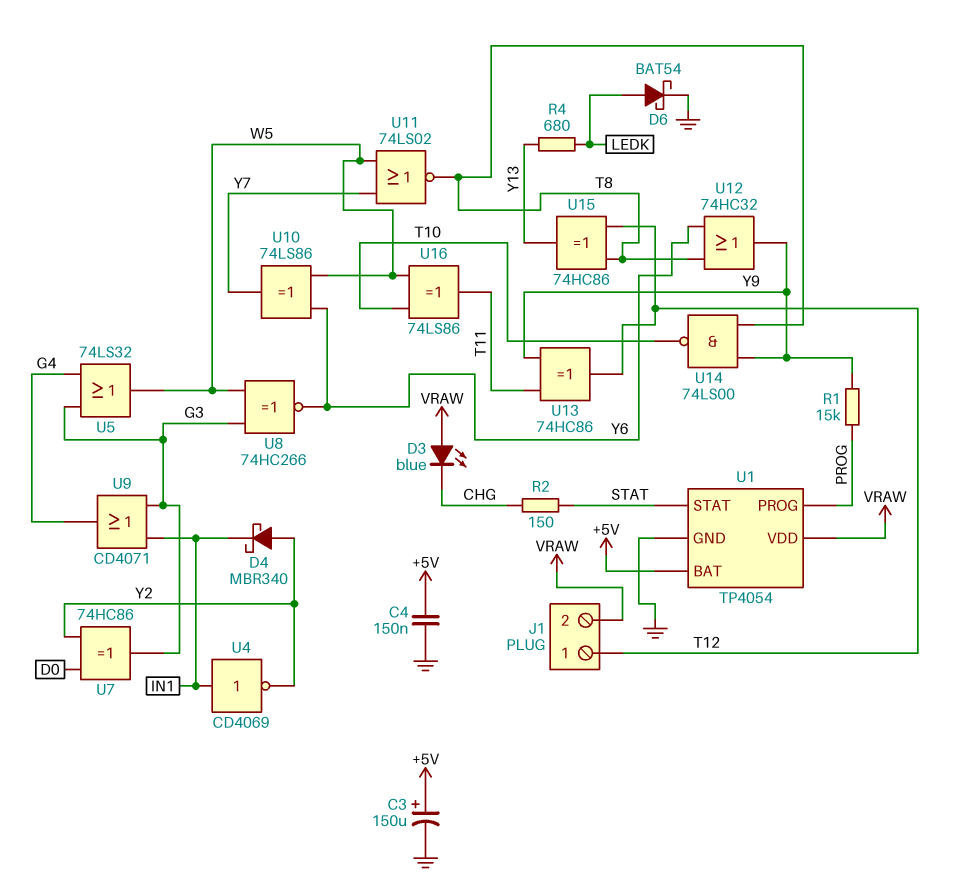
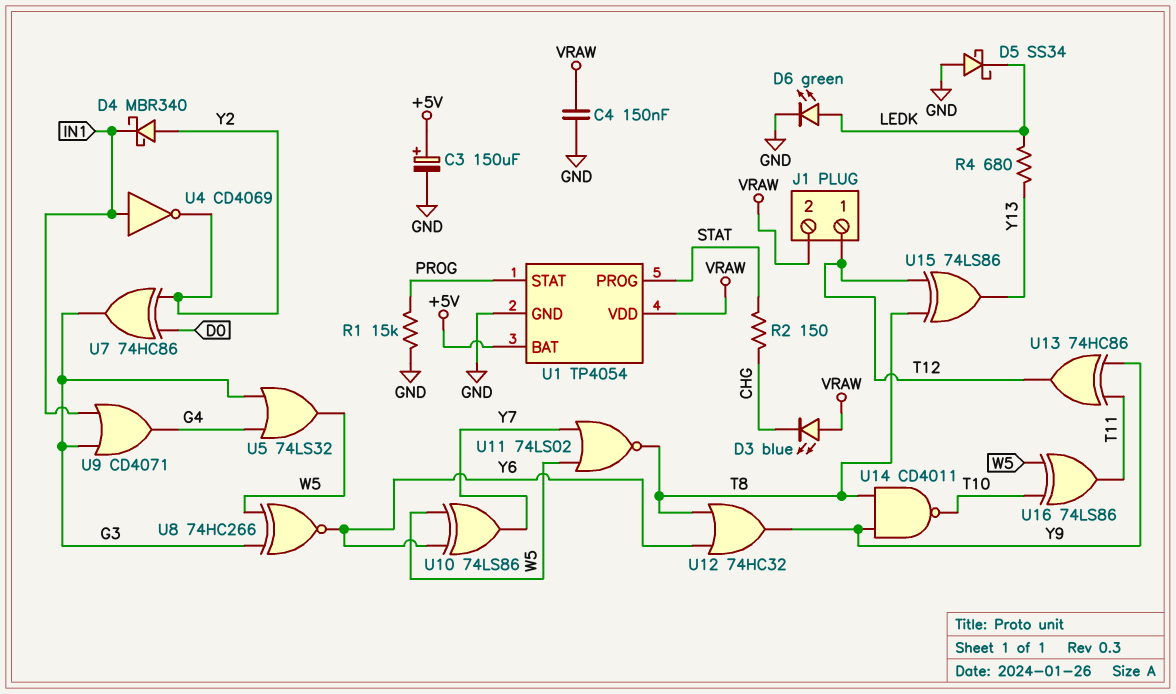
C4: 150nF (+5V, GND) -> 150nF (GND, VRAW)
D5: none -> schottky SS34 (A GND, K LEDK)
D6: schottky BAT54 (A LEDK, K GND) -> LED green (A LEDK, K GND)
R1: 15k (PROG, Y9) -> 15k (GND, PROG)
U1 pin PROG: PROG -> STAT
U1 pin STAT: STAT -> PROG
U14: NAND 74LS00 (in T8, in Y9, out T10) -> NAND CD4011 (in T8, in Y9, out T10)
U15: XOR 74HC86 (in T8, in T12, out Y13) -> XOR 74LS86 (in T8, in T12, out Y13)

